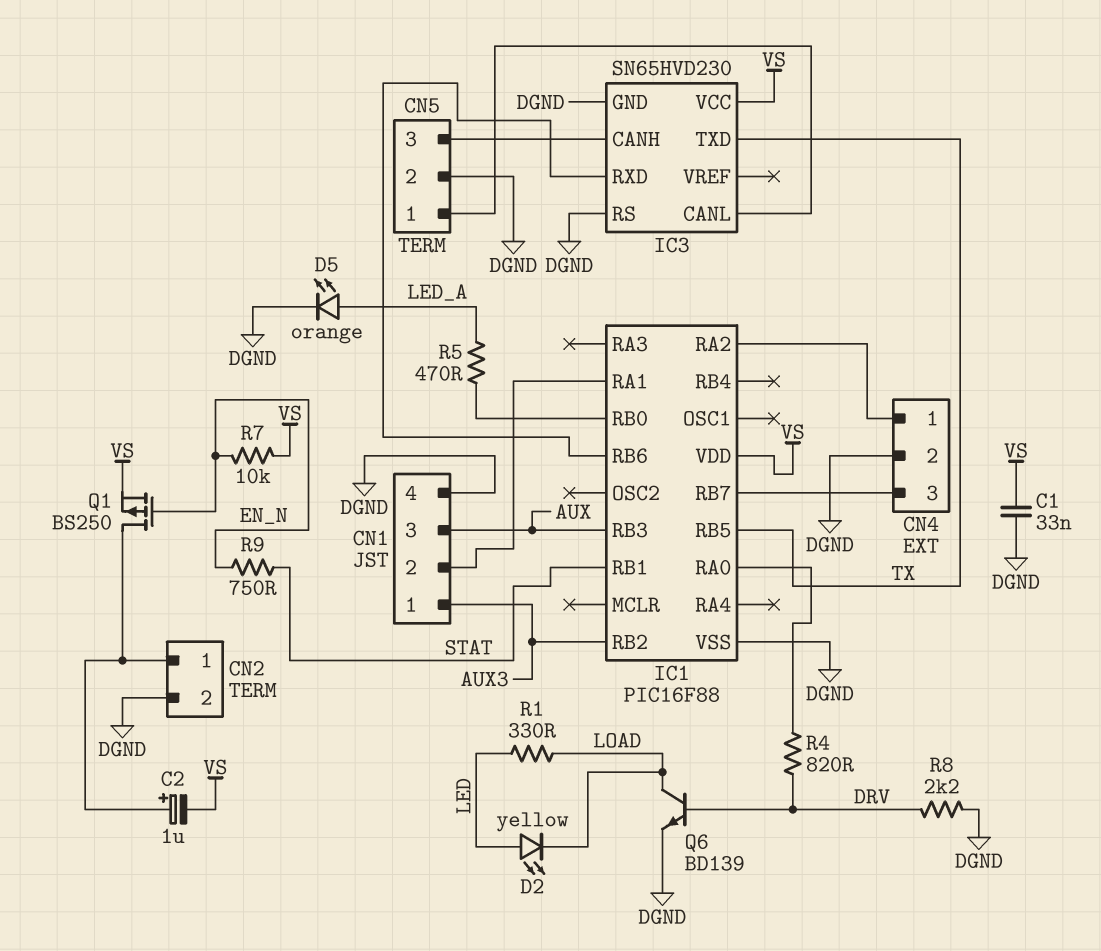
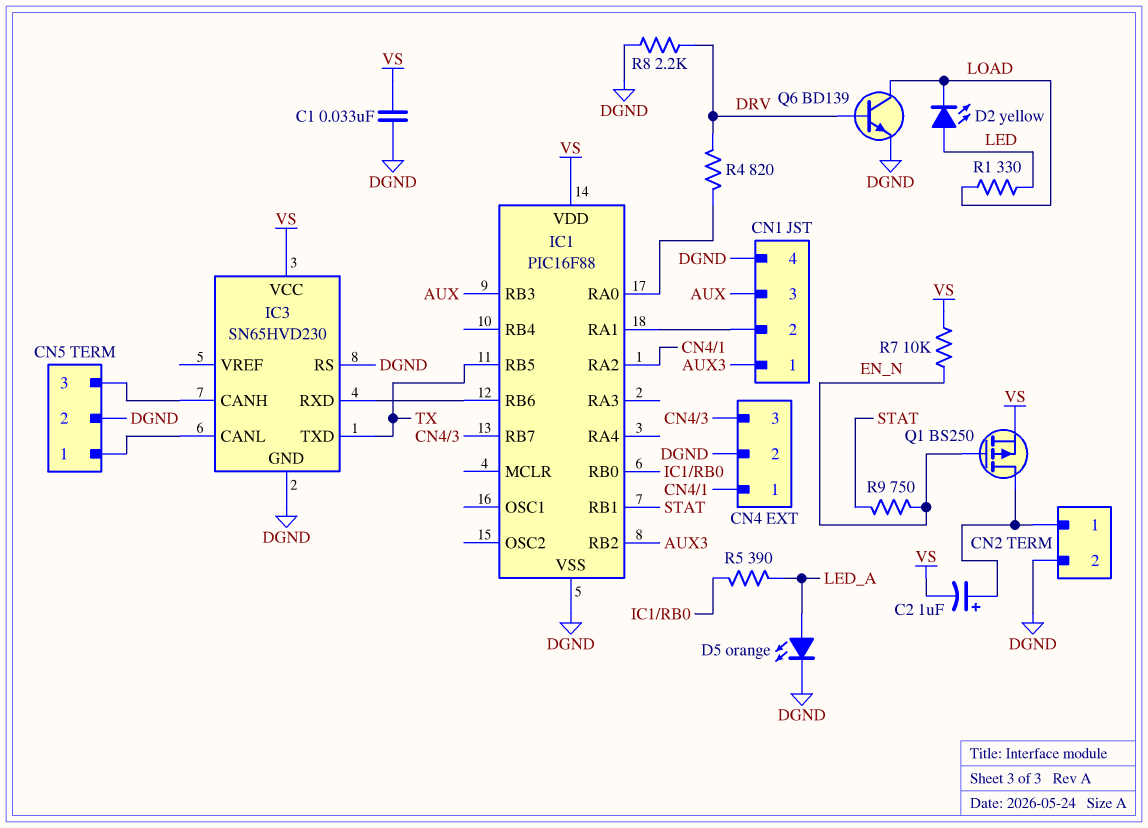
R5: 470 (IC1/RB0, LED_A) -> 390 (IC1/RB0, LED_A)

